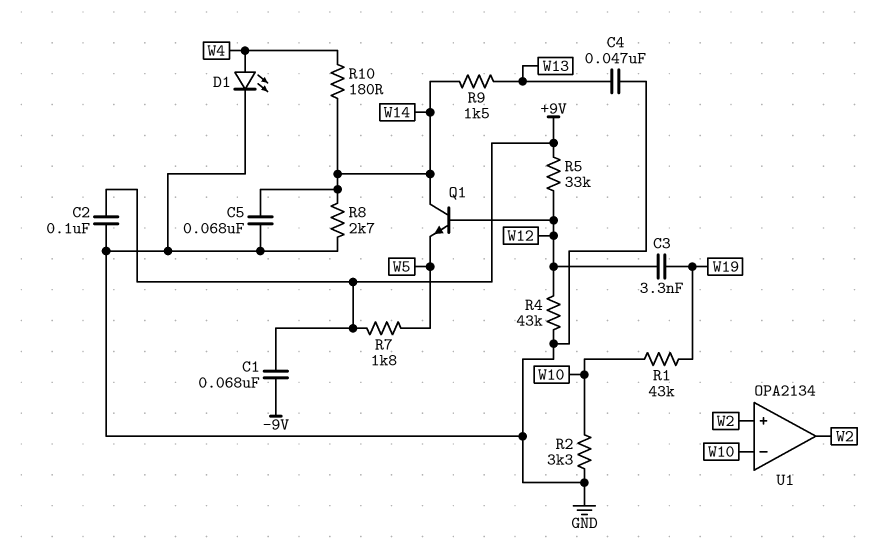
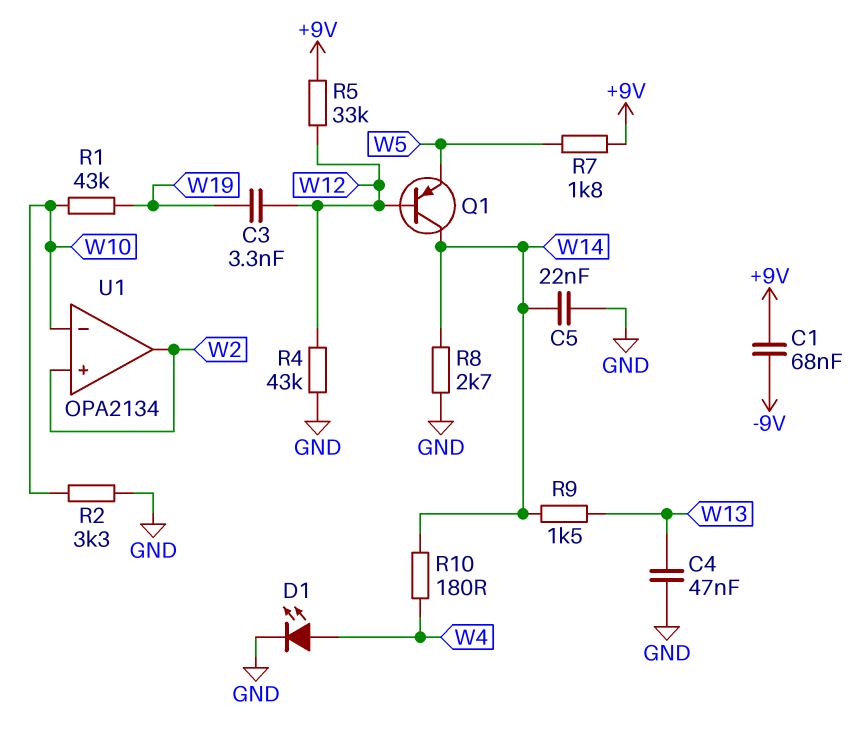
C2: 100nF (+9V, GND) -> none
C5: 68nF (GND, W14) -> 22nF (GND, W14)
Q1: NPN (B W12, C W14, E W5) -> PNP (B W12, C W14, E W5)

